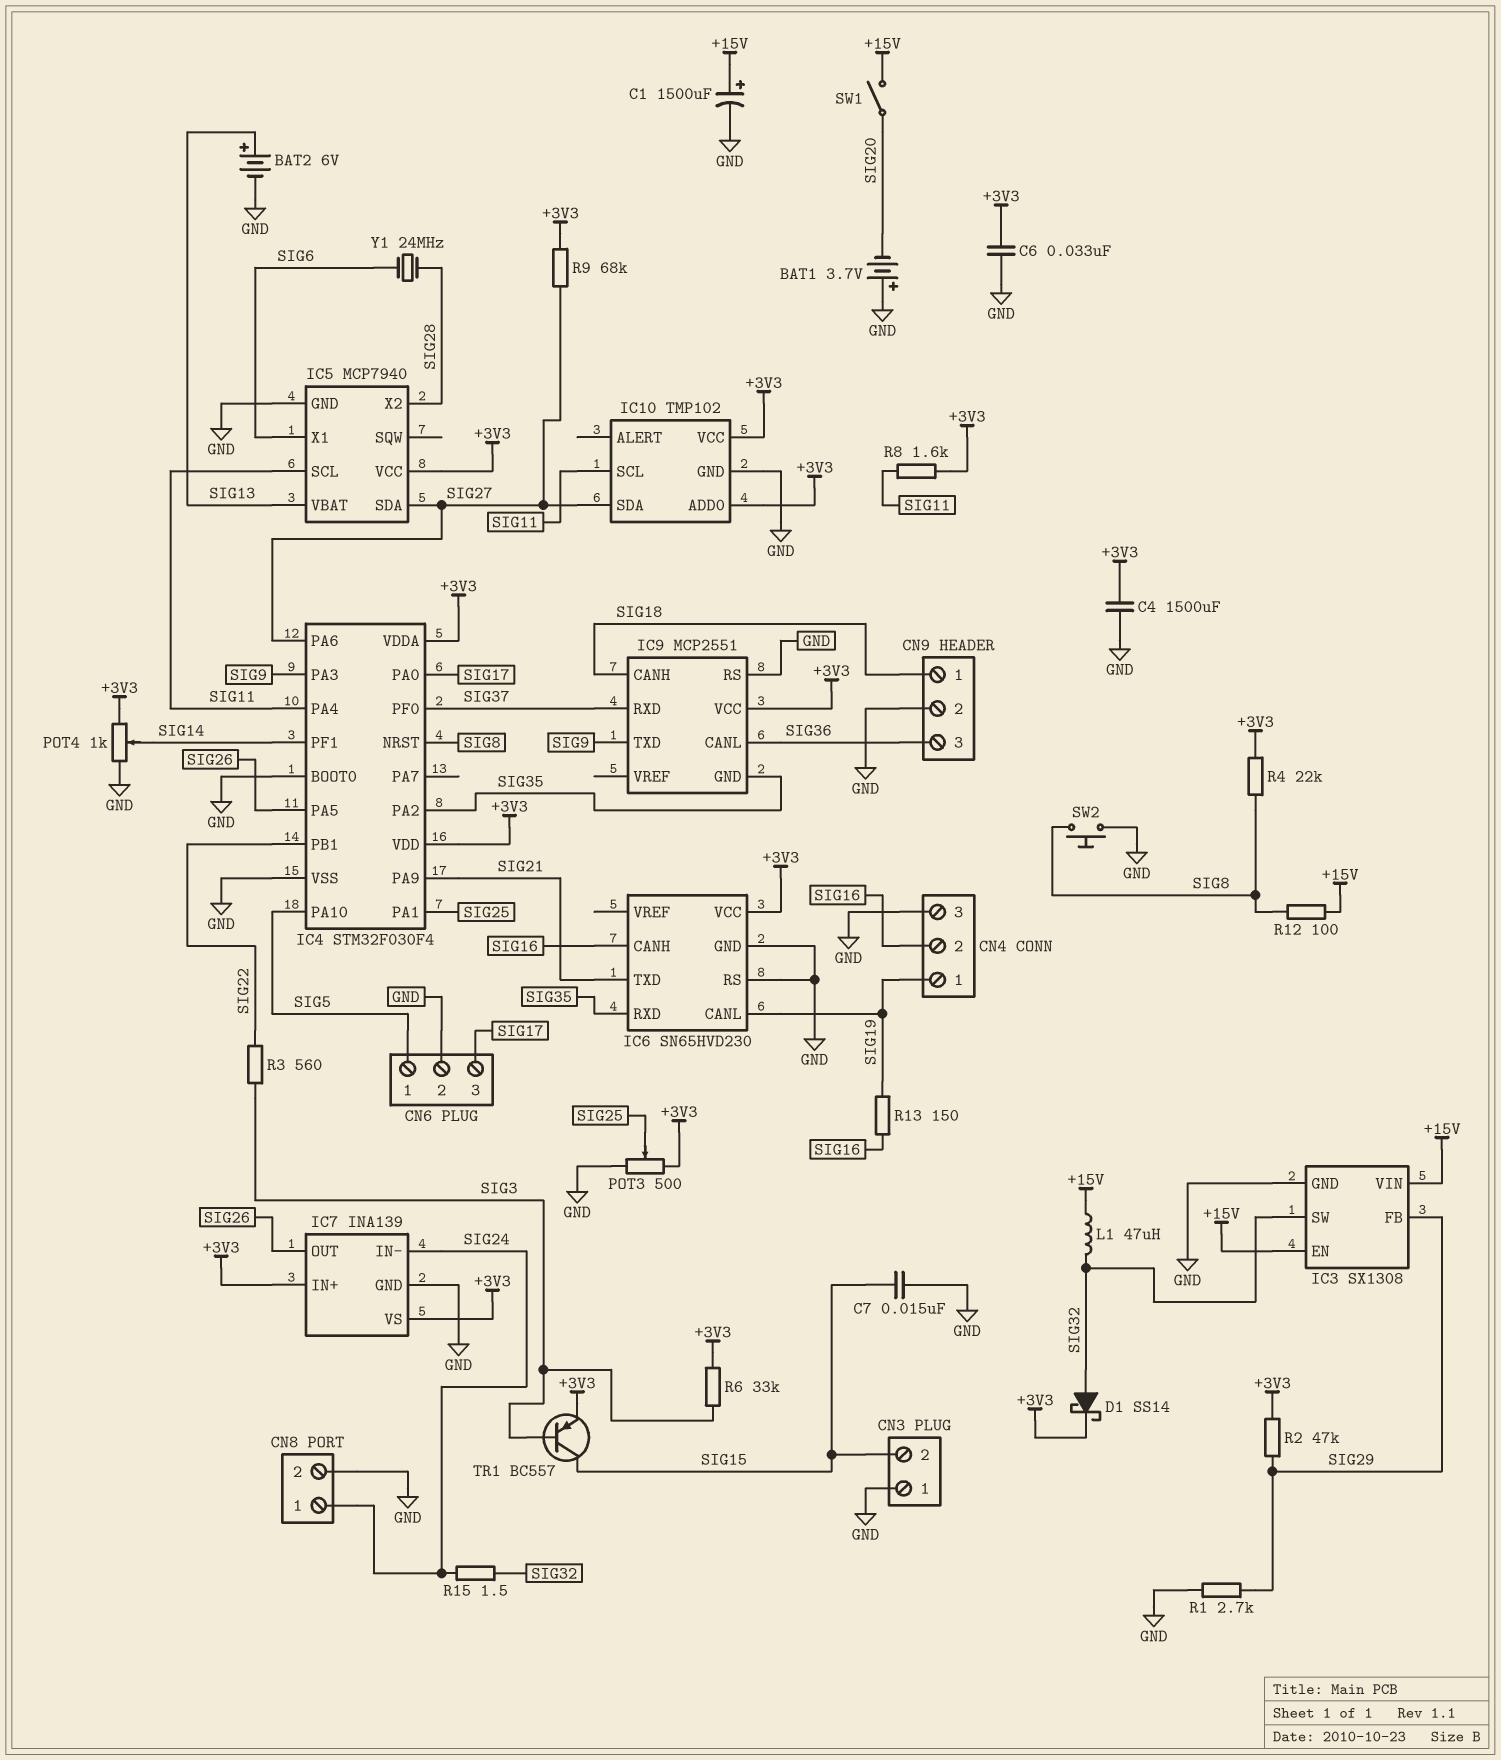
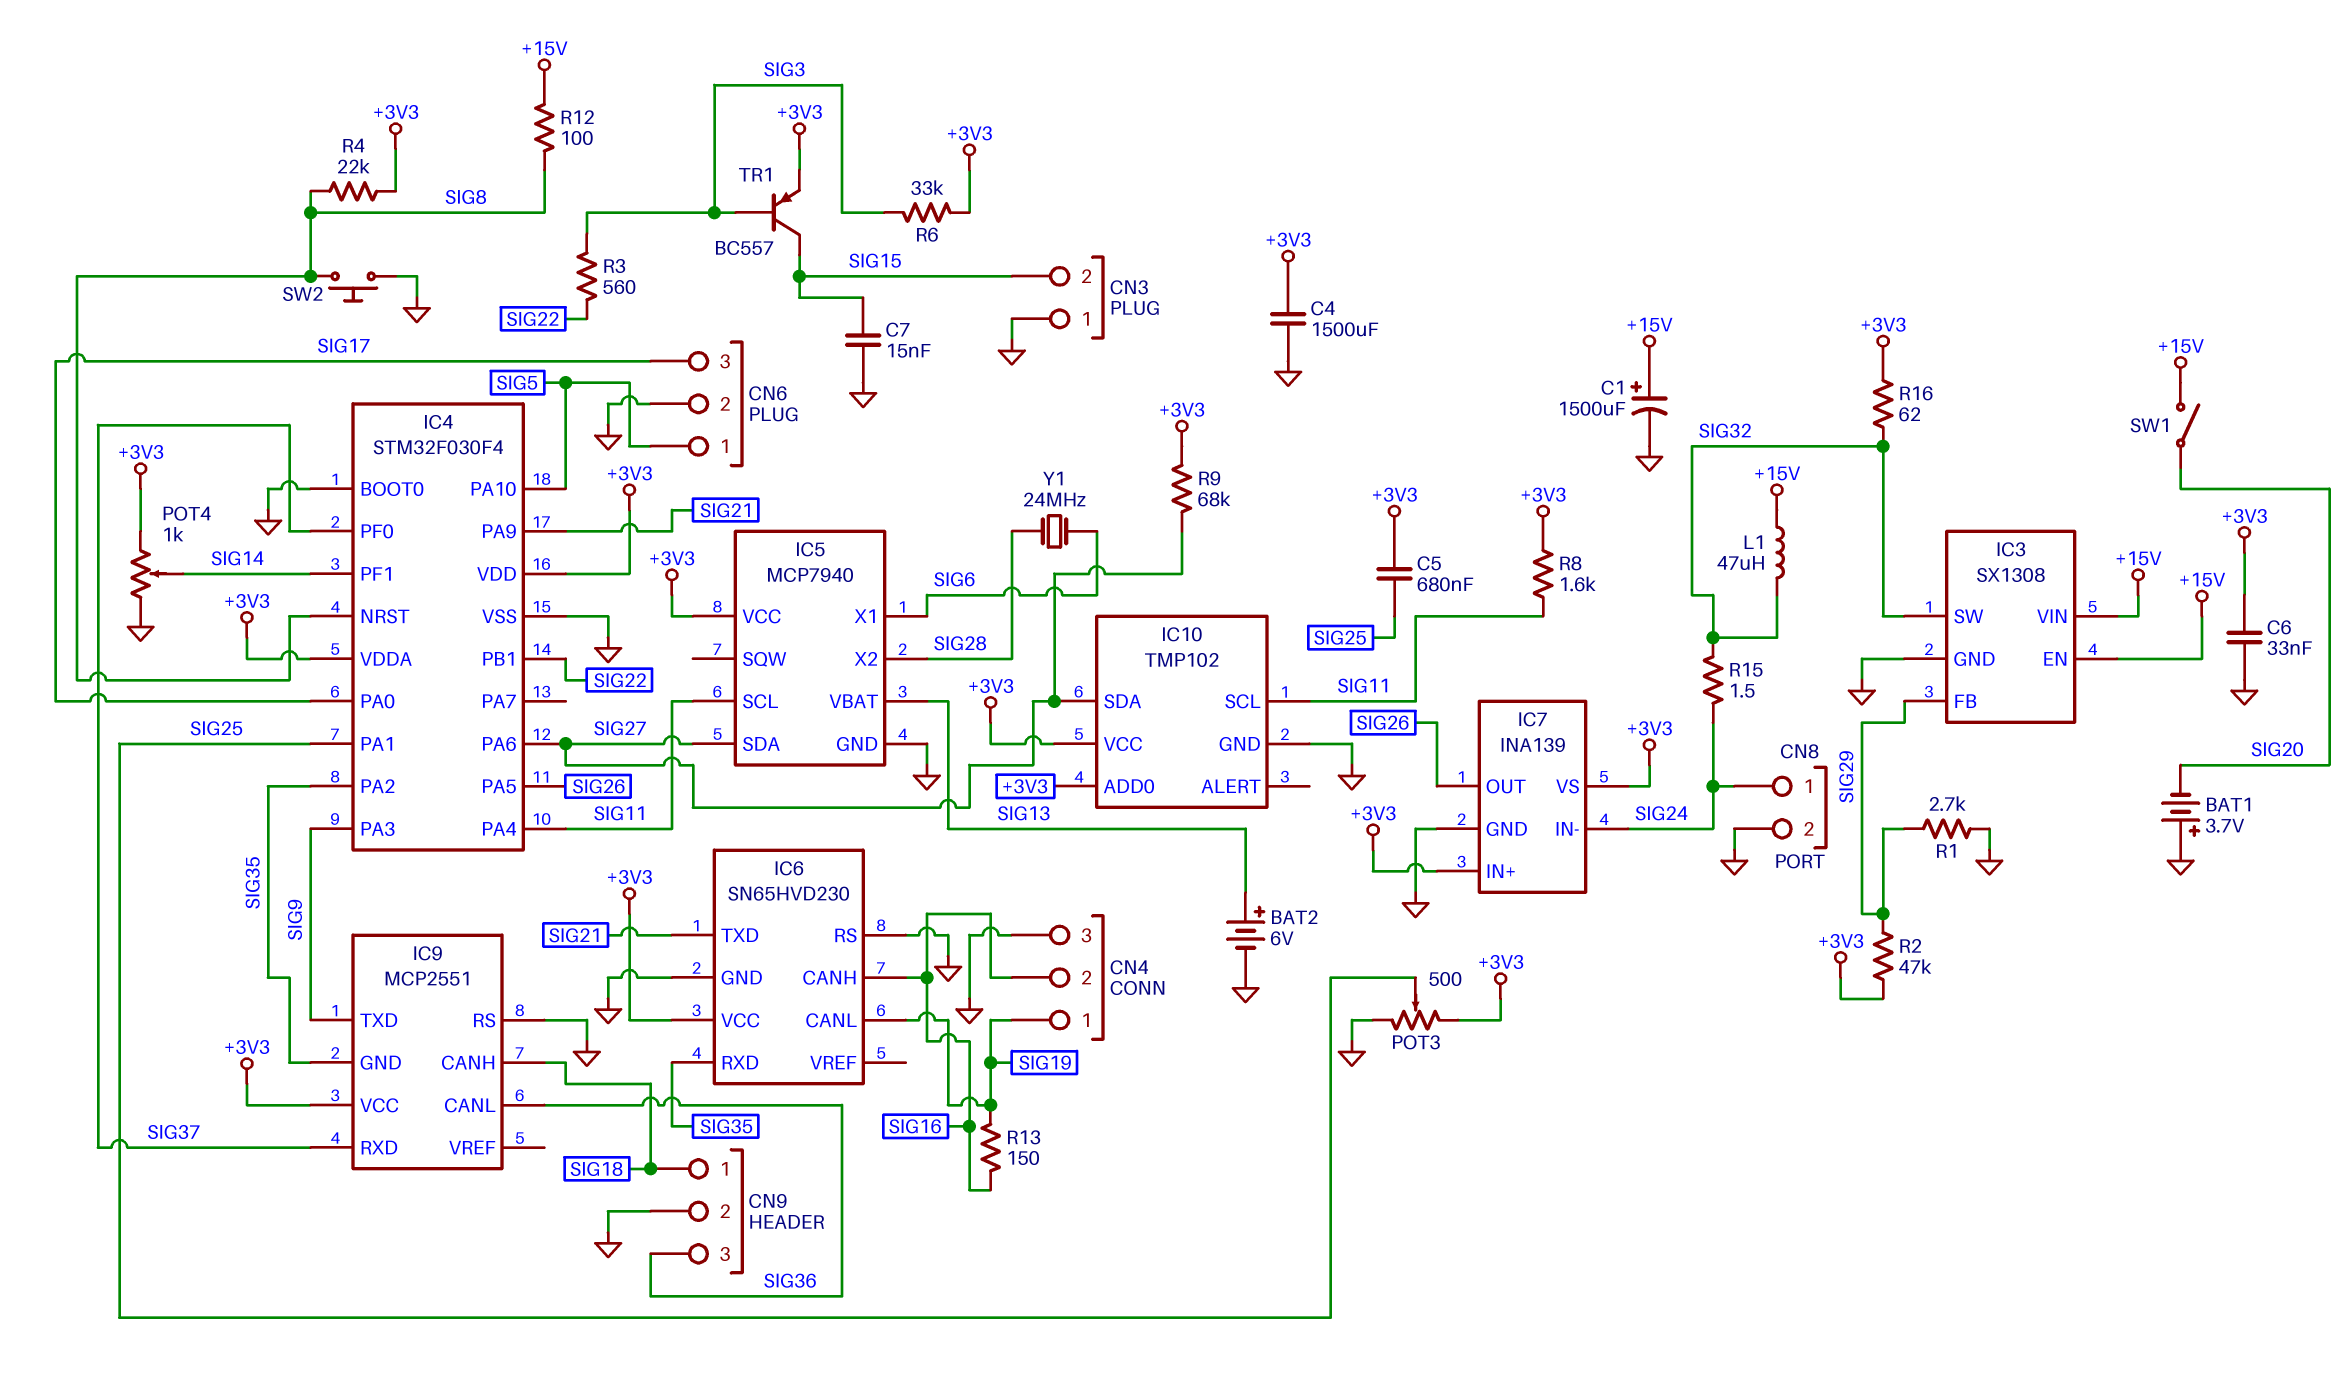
C5: none -> 680nF (+3V3, SIG25)
D1: schottky SS14 (A SIG32, K +3V3) -> none
R16: none -> 62 (+3V3, SIG32)

